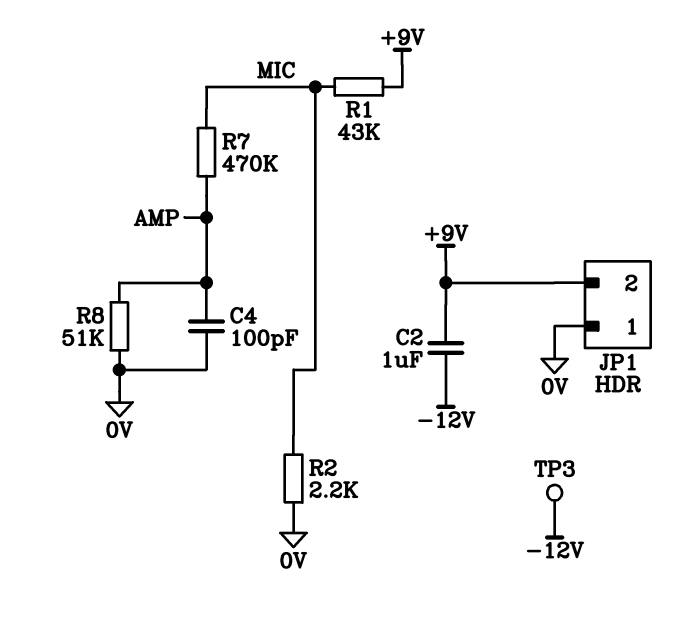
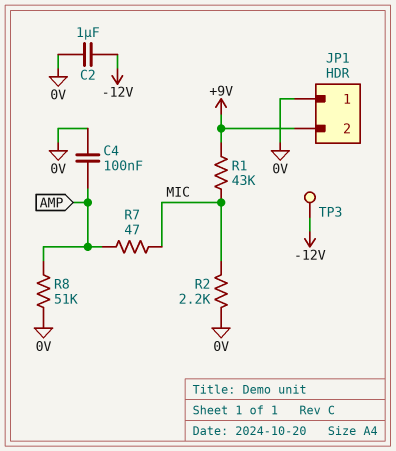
C2: 1uF (+9V, -12V) -> 1uF (-12V, 0V)
C4: 100pF (0V, AMP) -> 100nF (0V, AMP)
R7: 470k (AMP, MIC) -> 47 (AMP, MIC)

